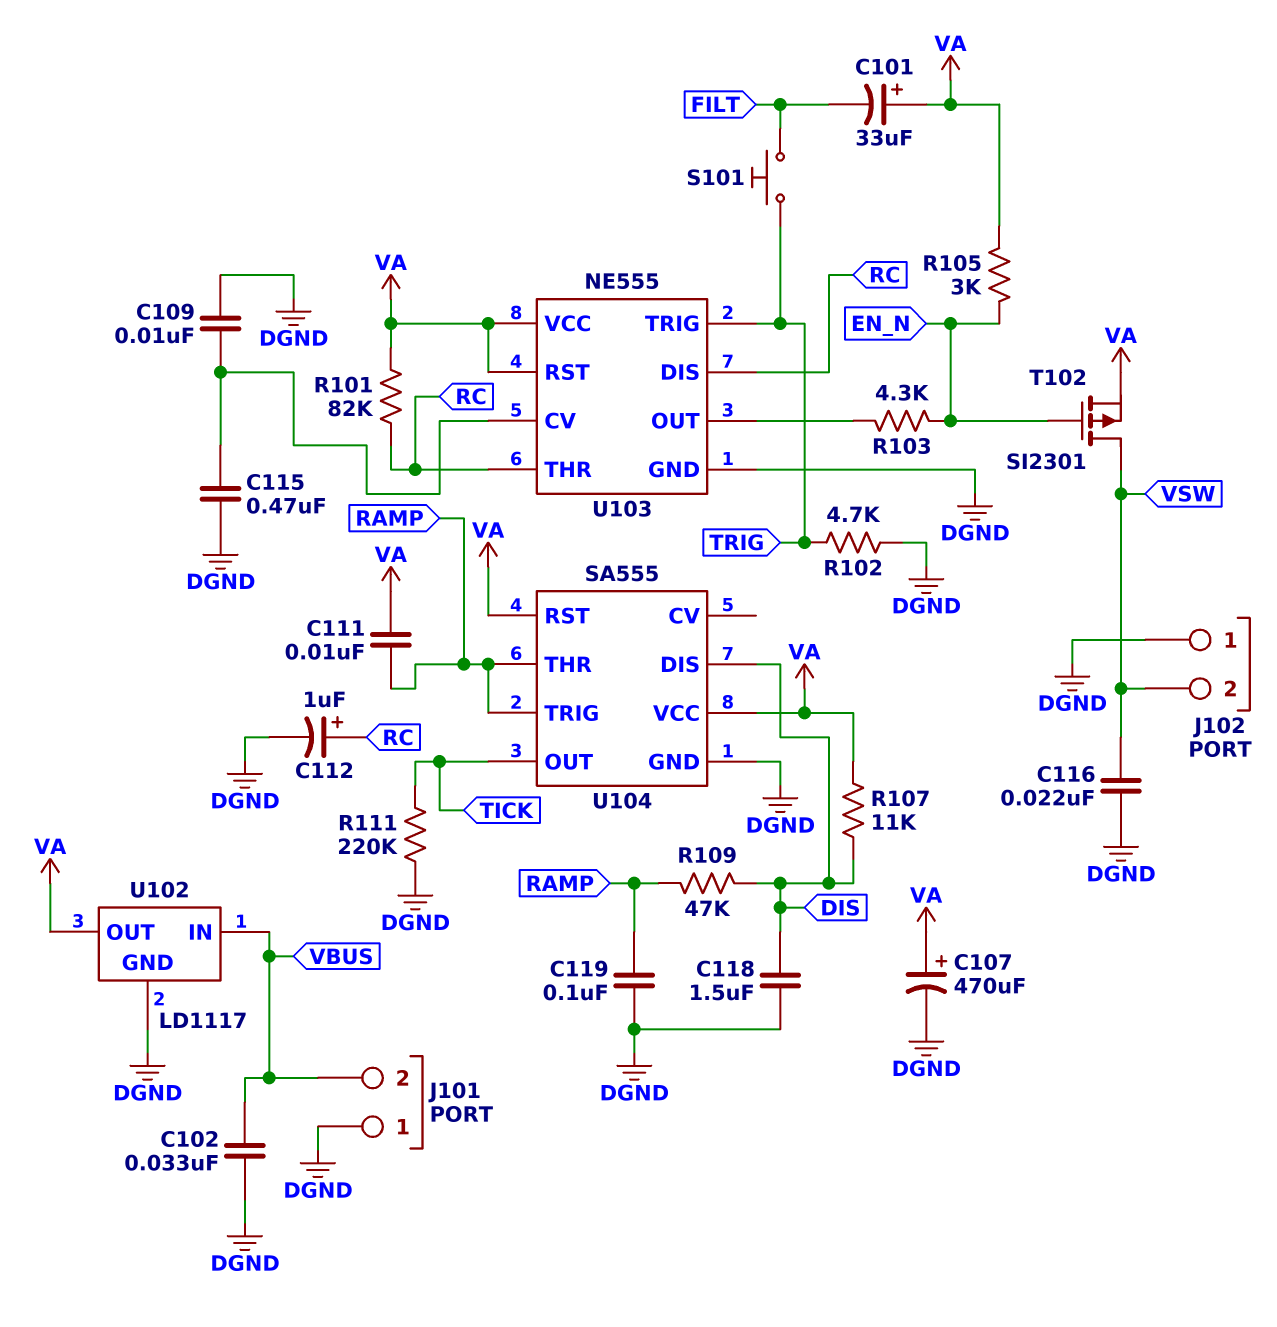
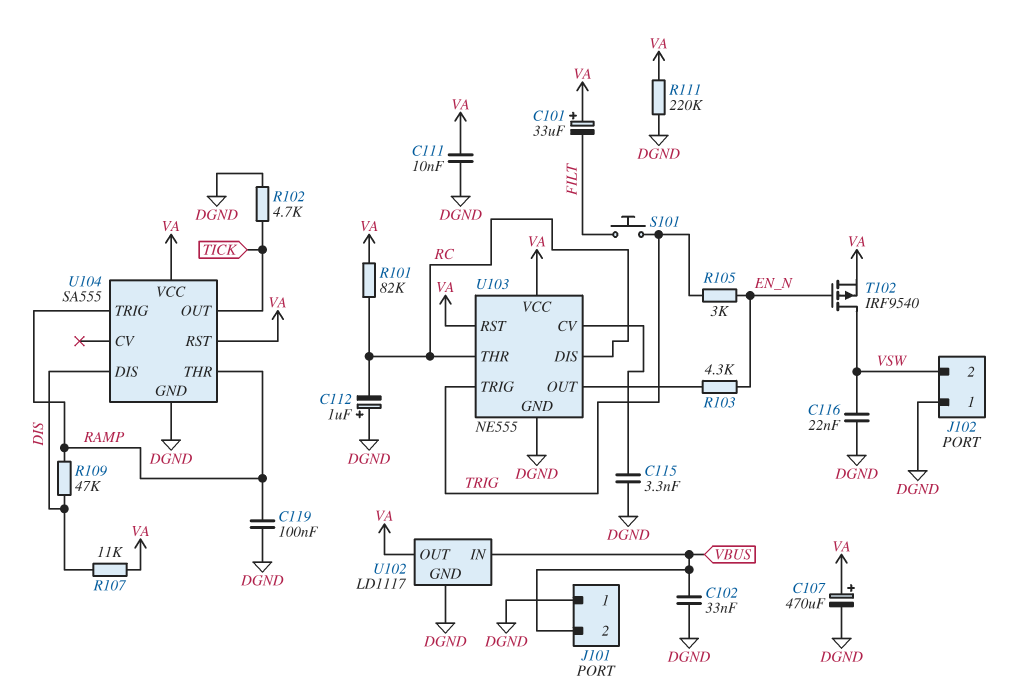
C109: 10nF (DGND, U103/CV) -> none
C111: 10nF (RAMP, VA) -> 10nF (DGND, VA)
C112: 1uF (plus RC, minus DGND) -> 1uF (plus DGND, minus RC)
C115: 470nF (DGND, U103/CV) -> 3.3nF (DGND, U103/CV)
C118: 1.5uF (DGND, DIS) -> none
R102: 4.7k (DGND, TRIG) -> 4.7k (DGND, TICK)
R105: 3k (EN_N, VA) -> 3k (EN_N, TRIG)
R111: 220k (DGND, TICK) -> 220k (DGND, VA)
T102: PMOS SI2301 (G EN_N, D VSW, S VA) -> PMOS IRF9540 (G EN_N, D VSW, S VA)

